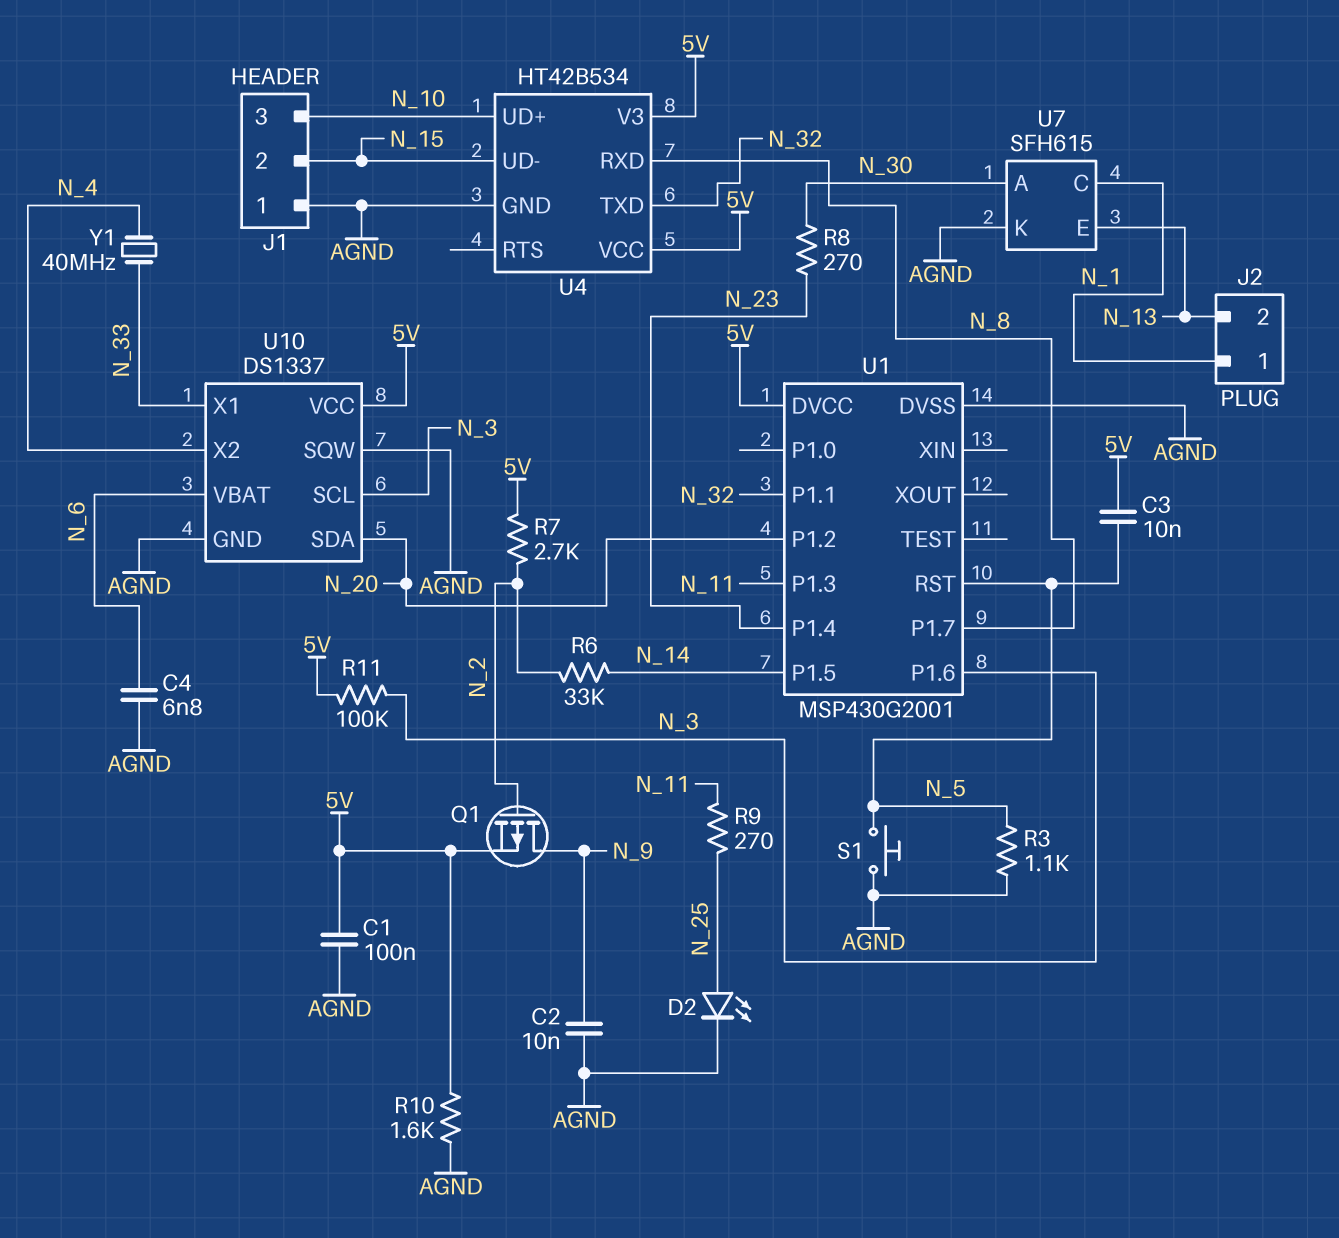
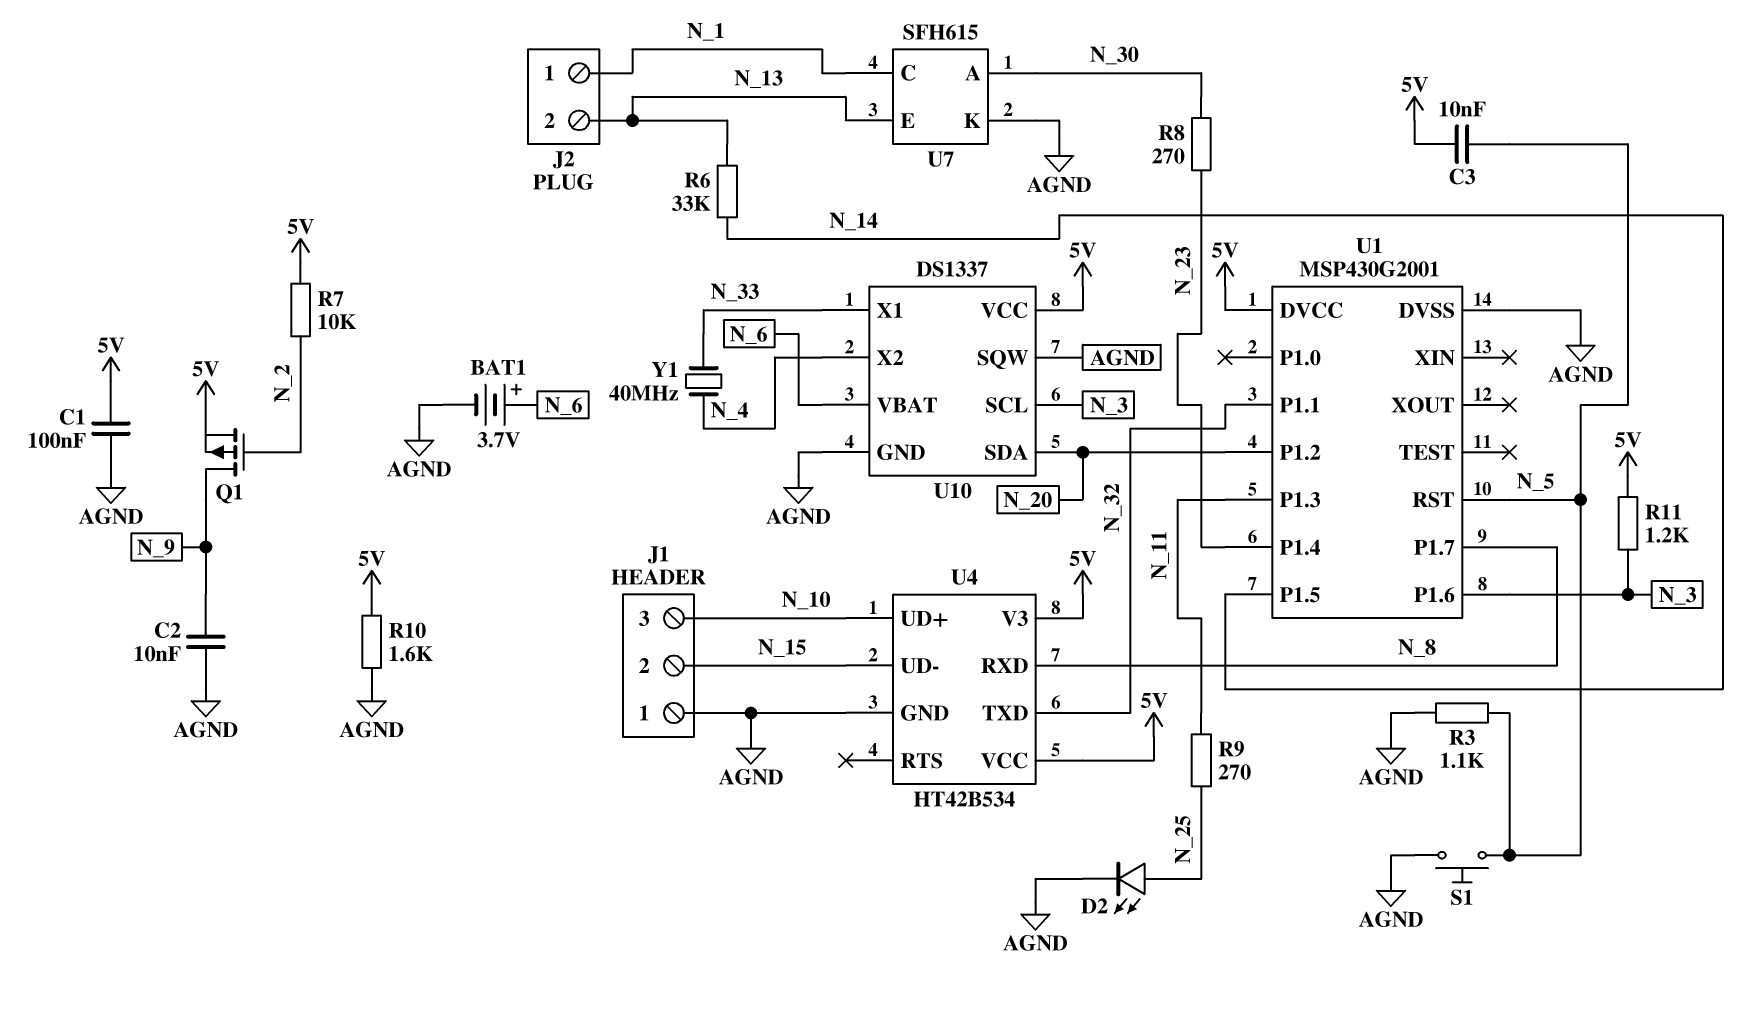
BAT1: none -> 3.7V (plus N_6, minus AGND)
C4: 6.8nF (AGND, N_6) -> none
R6: 33k (N_2, N_14) -> 33k (N_13, N_14)
R7: 2.7k (5V, N_2) -> 10k (5V, N_2)
R11: 100k (5V, N_3) -> 1.2k (5V, N_3)

